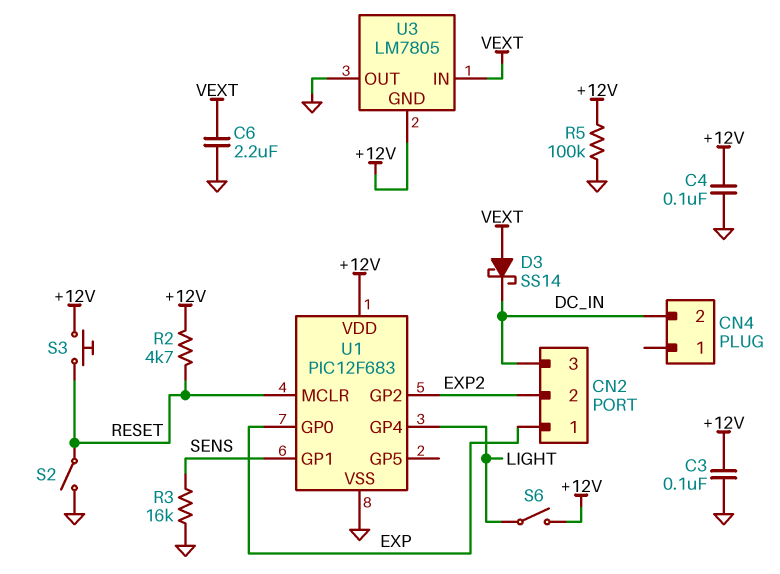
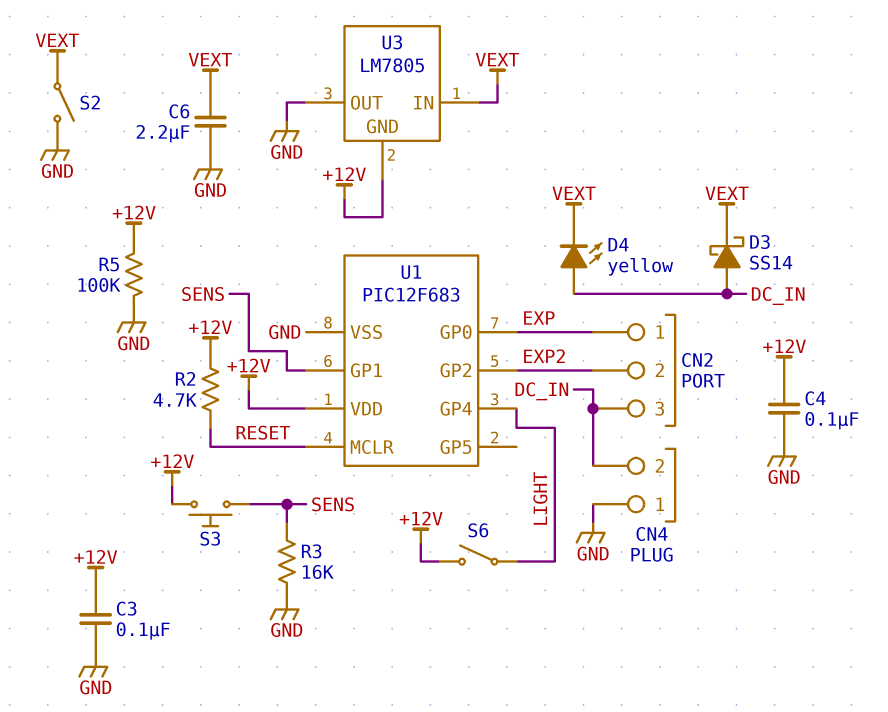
CN4 pin 1: none -> GND
D3: schottky SS14 (A VEXT, K DC_IN) -> schottky SS14 (A DC_IN, K VEXT)
D4: none -> LED yellow (A DC_IN, K VEXT)
S2: switch (GND, RESET) -> switch (GND, VEXT)
S3: button (+12V, RESET) -> button (+12V, SENS)

